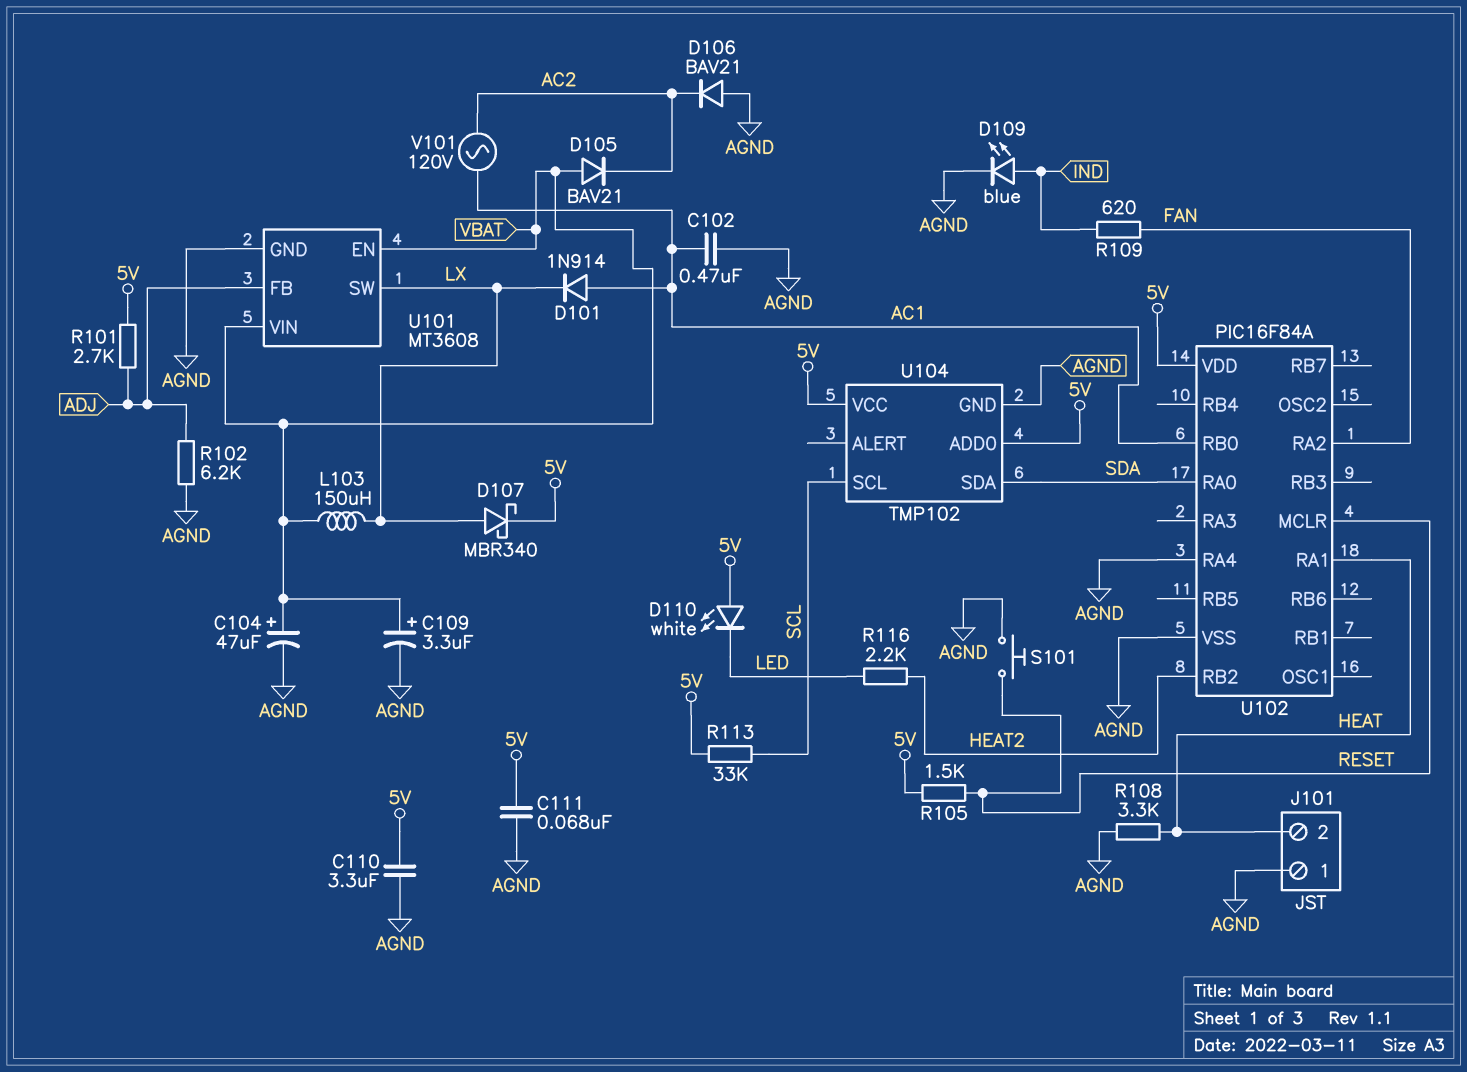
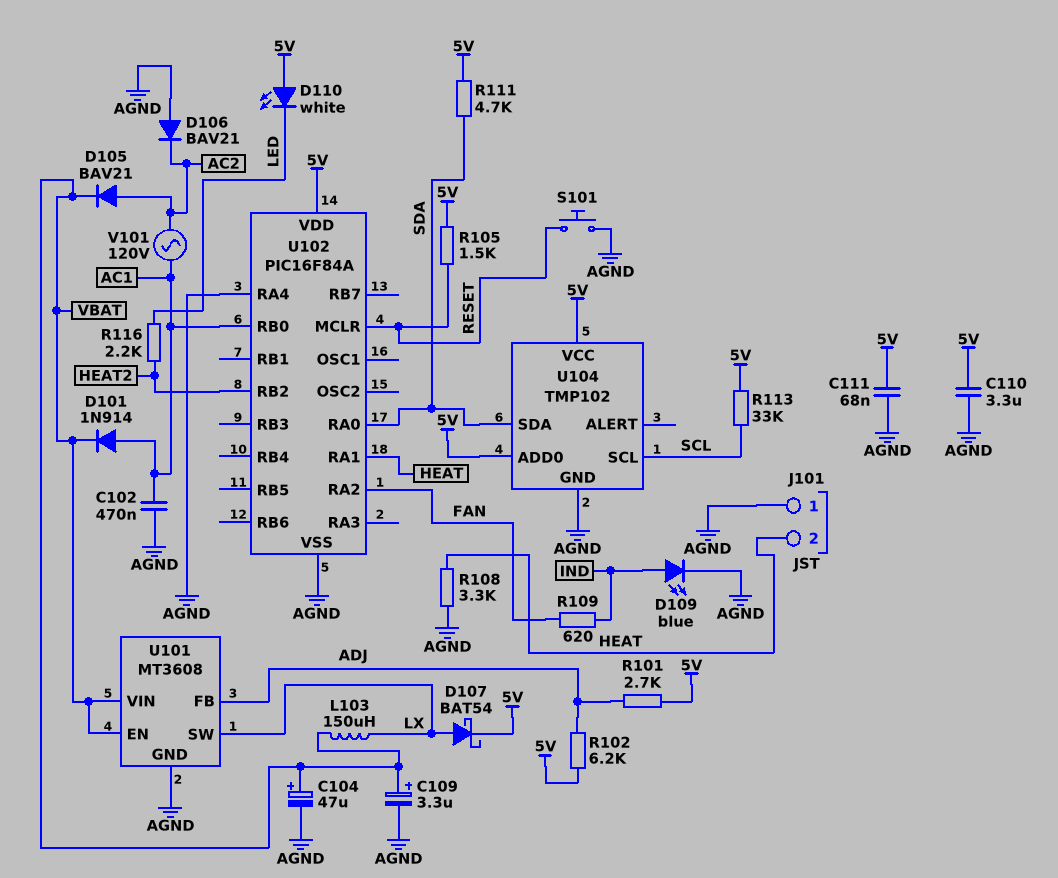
D101: diode 1N914 (A AC1, K LX) -> diode 1N914 (A AC1, K VBAT)
D105: diode BAV21 (A VBAT, K AC2) -> diode BAV21 (A AC2, K VBAT)
D107: schottky MBR340 (A LX, K 5V) -> schottky BAT54 (A LX, K 5V)
R102: 6.2k (ADJ, AGND) -> 6.2k (5V, ADJ)
R111: none -> 4.7k (5V, SDA)

